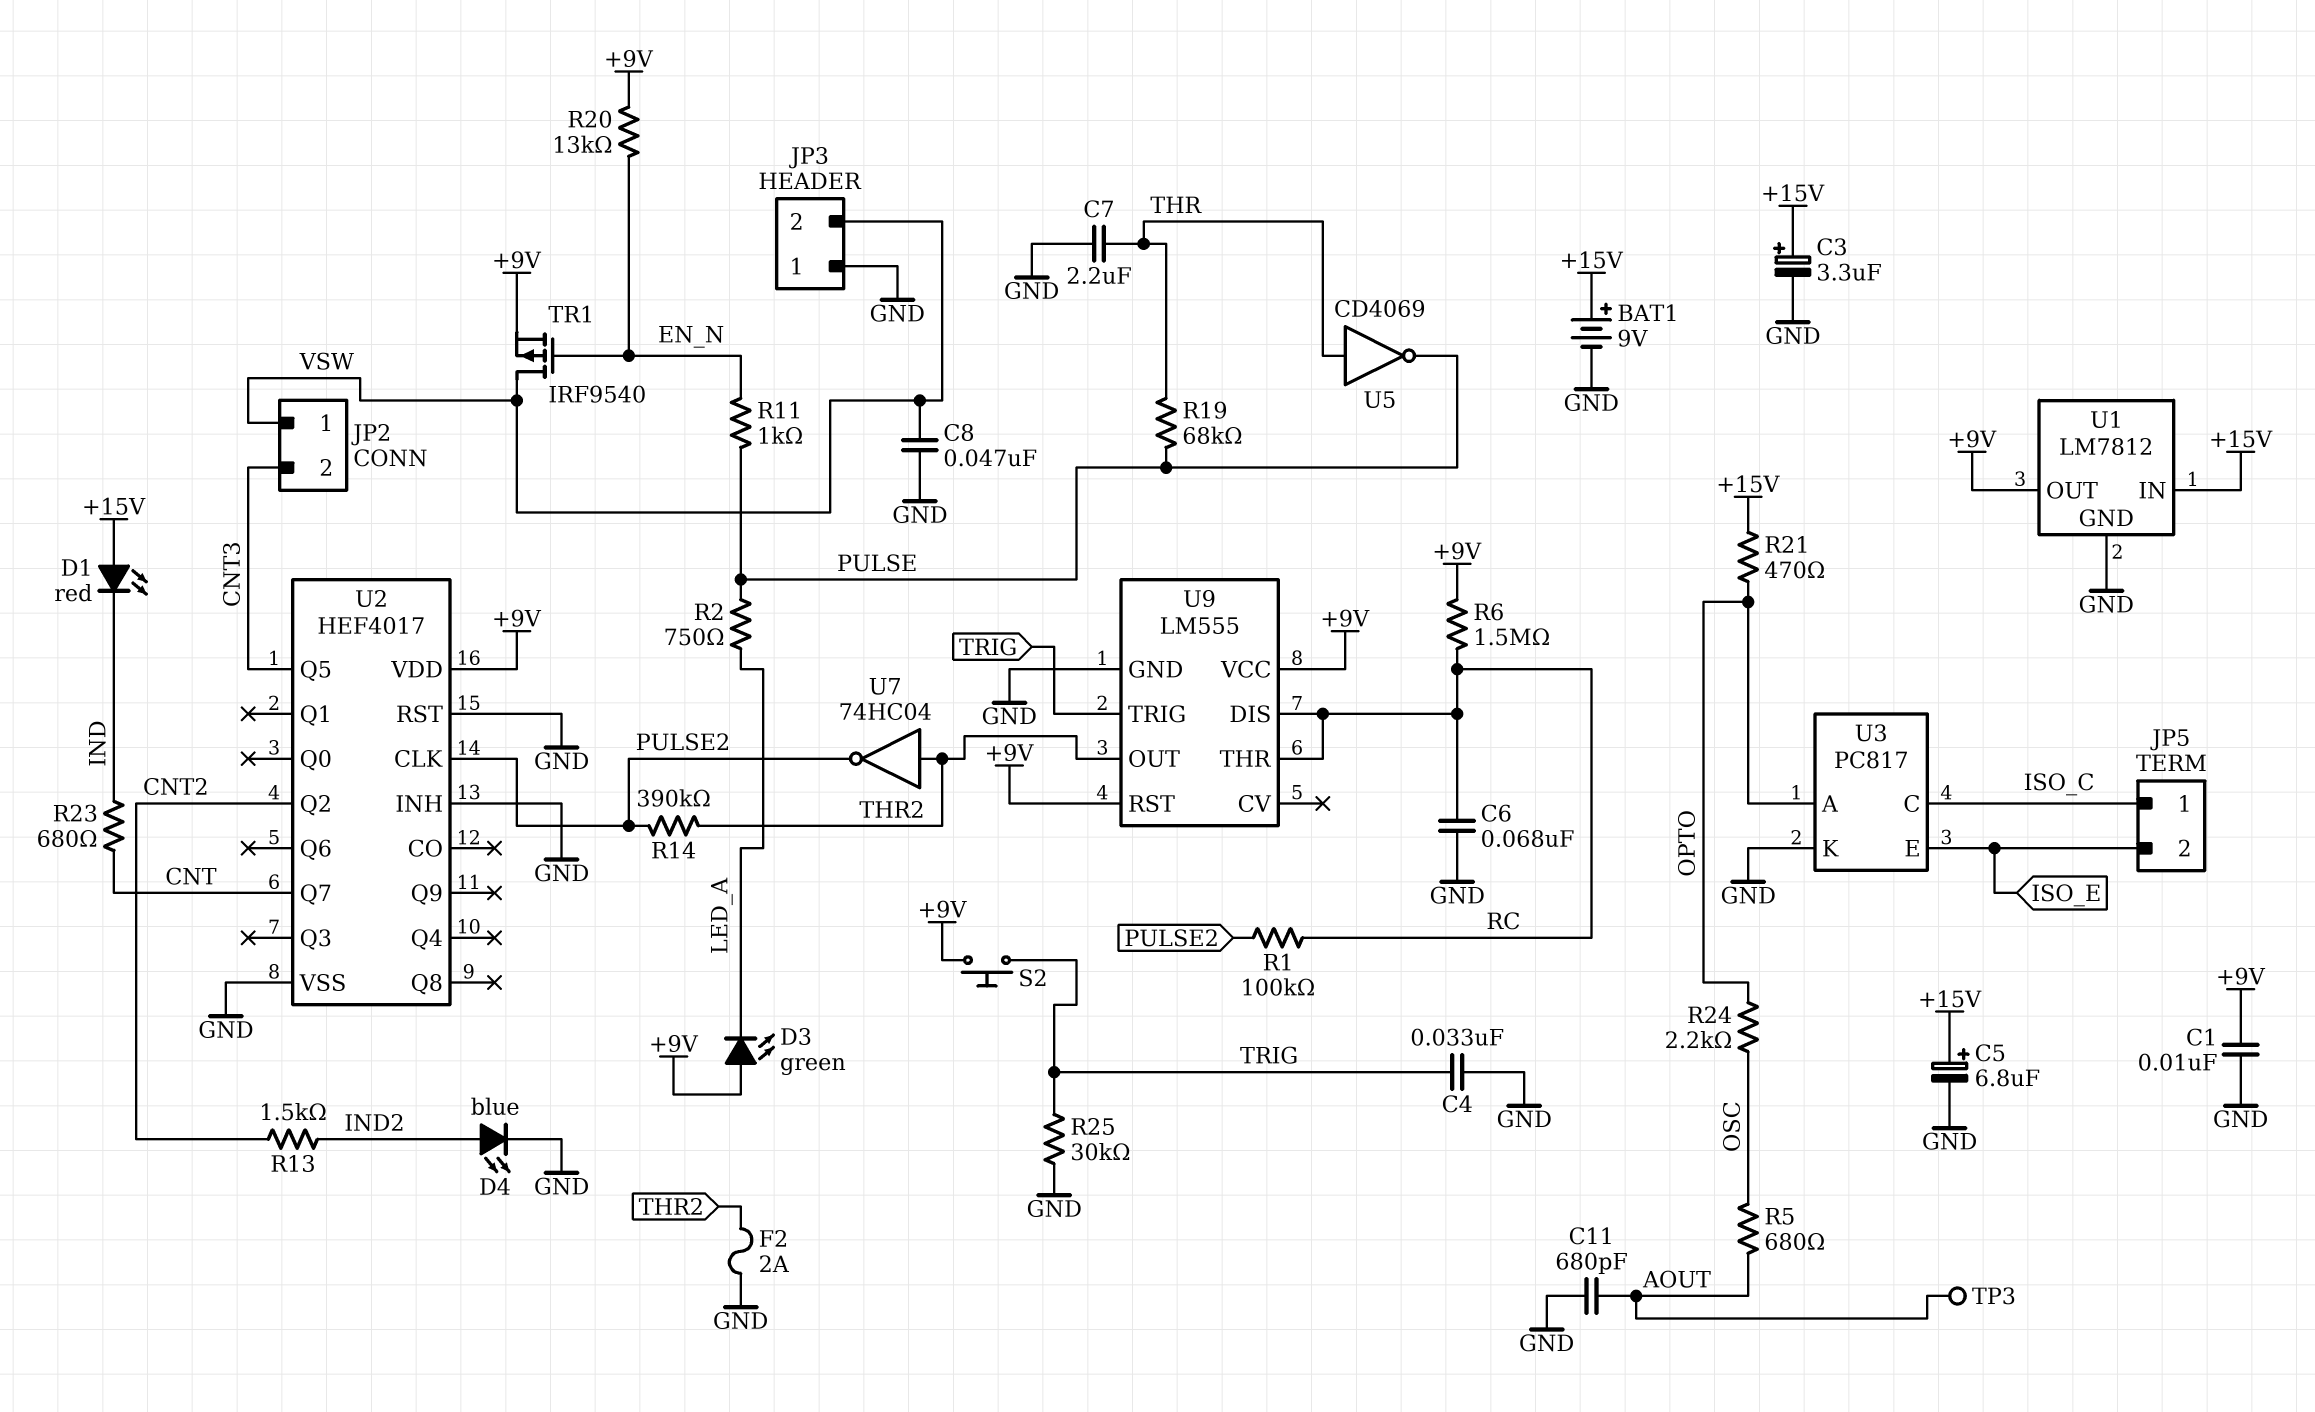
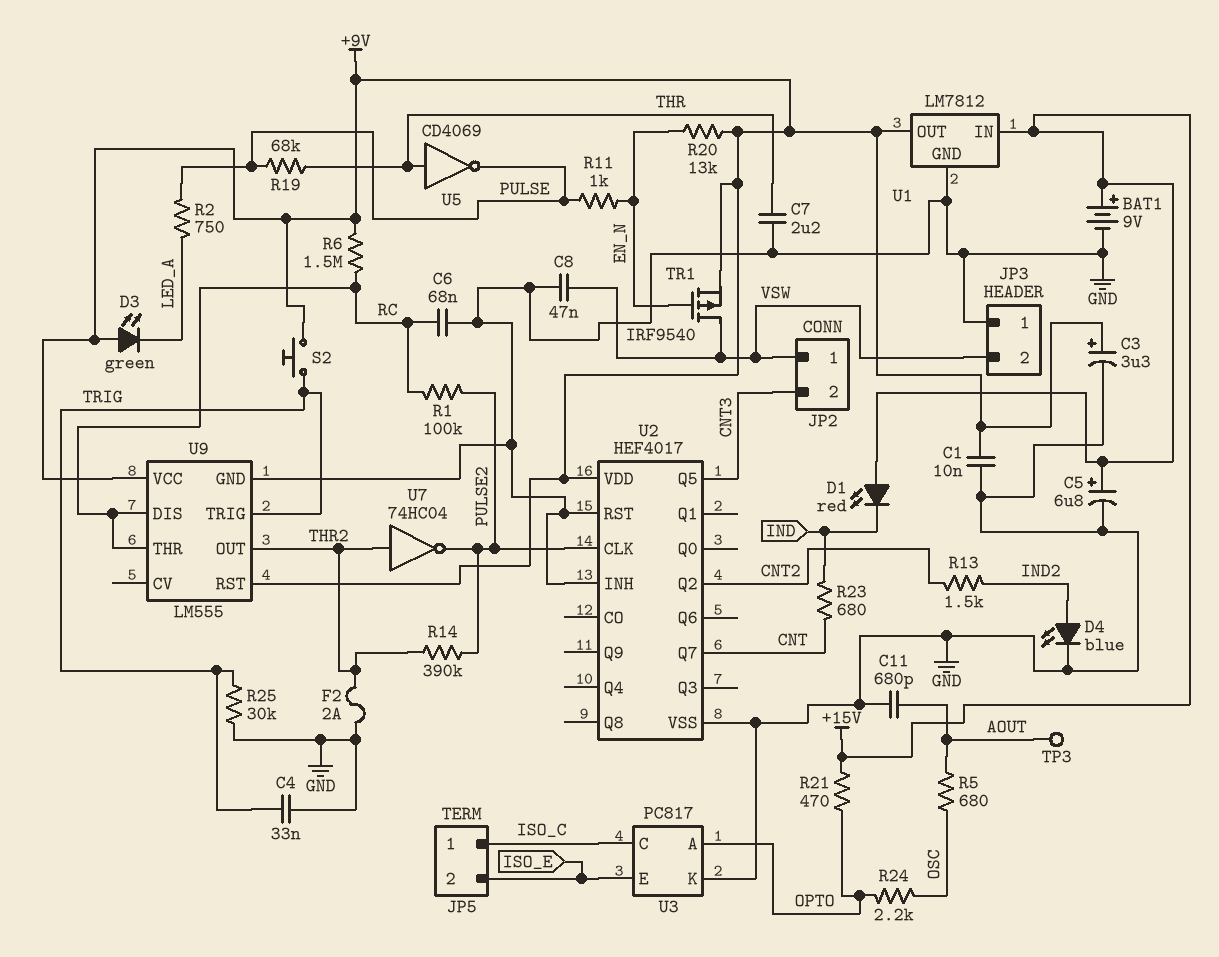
C3: 3.3uF (plus +15V, minus GND) -> 3.3uF (plus +9V, minus GND)

